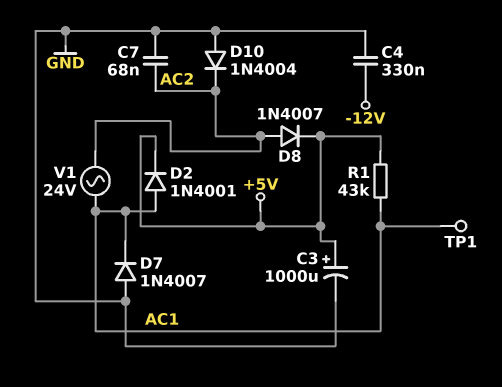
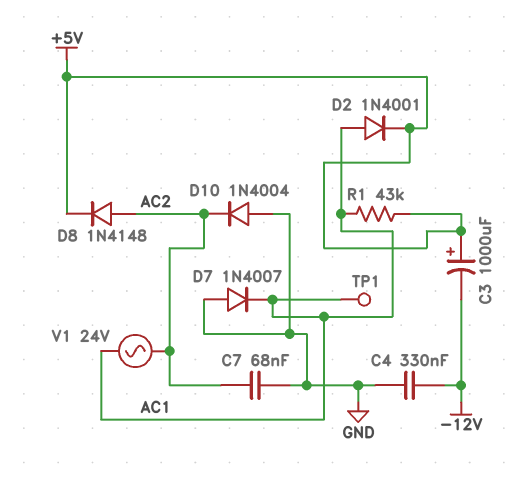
C3: 1000uF (plus +5V, minus GND) -> 1000uF (plus +5V, minus -12V)
D8: diode 1N4007 (A AC2, K +5V) -> diode 1N4148 (A AC2, K +5V)

